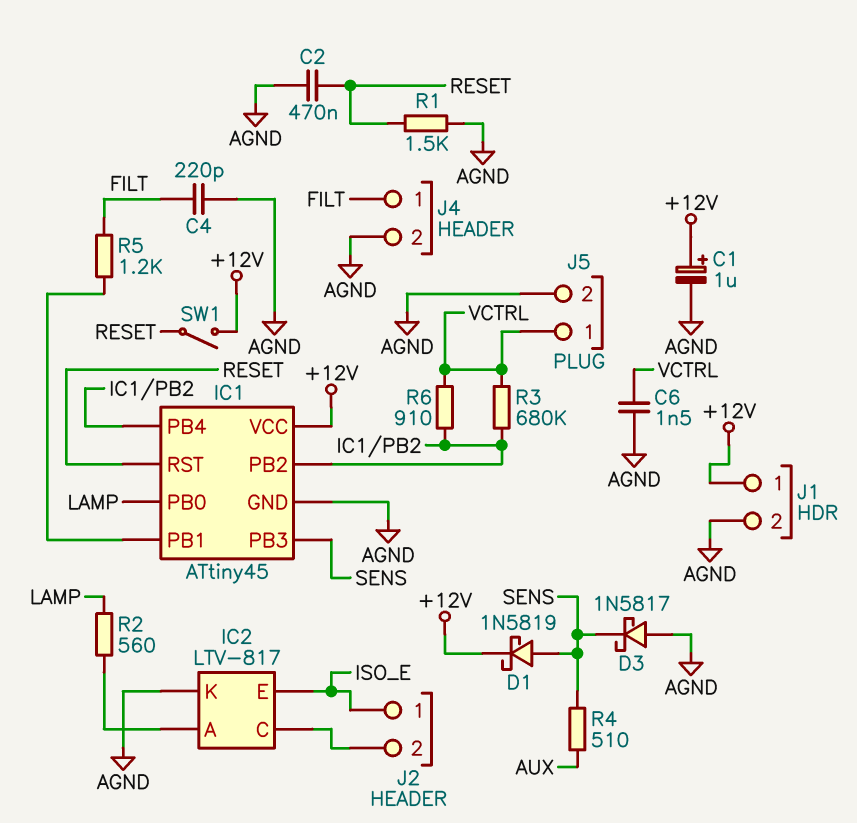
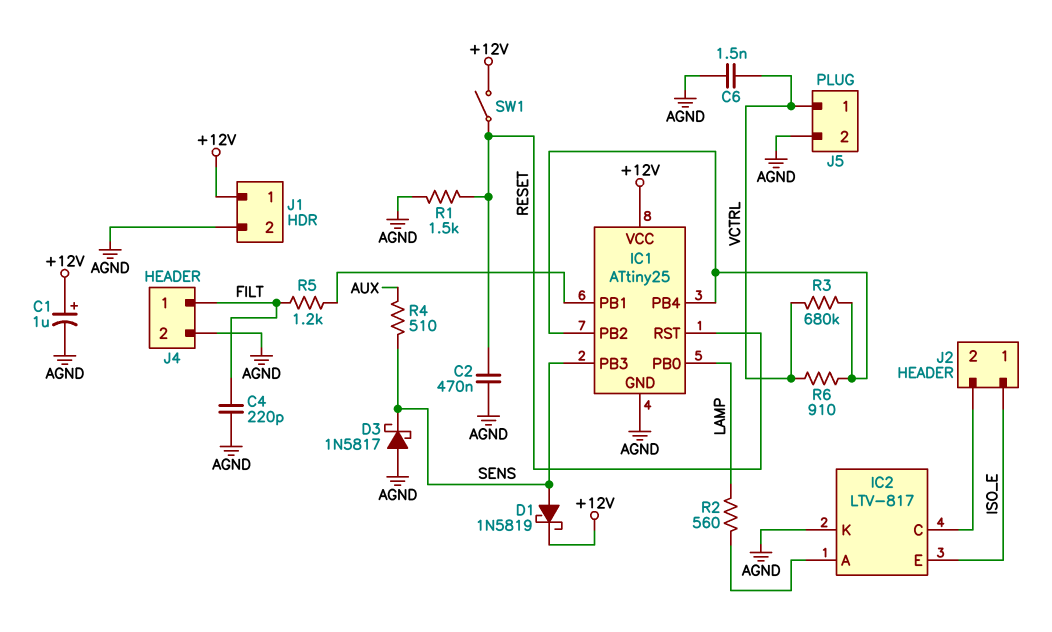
IC1: ATtiny45 -> ATtiny25

